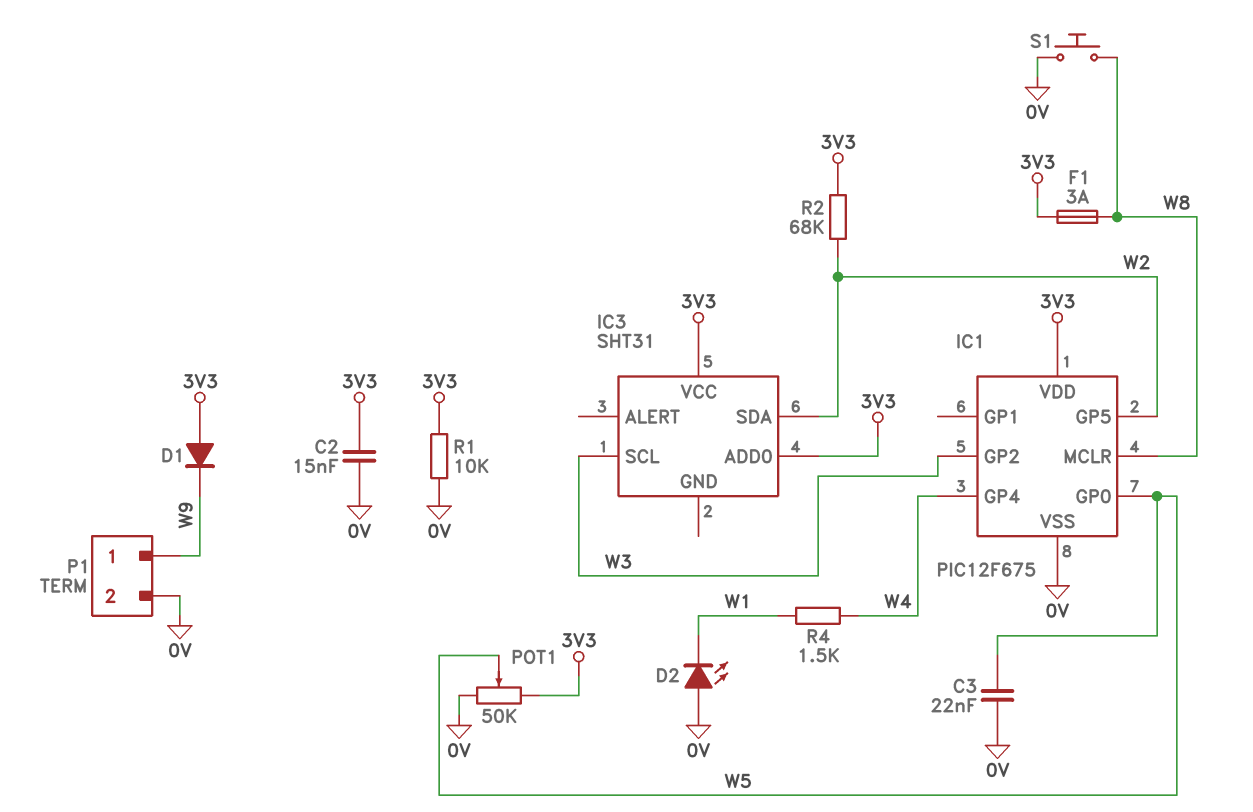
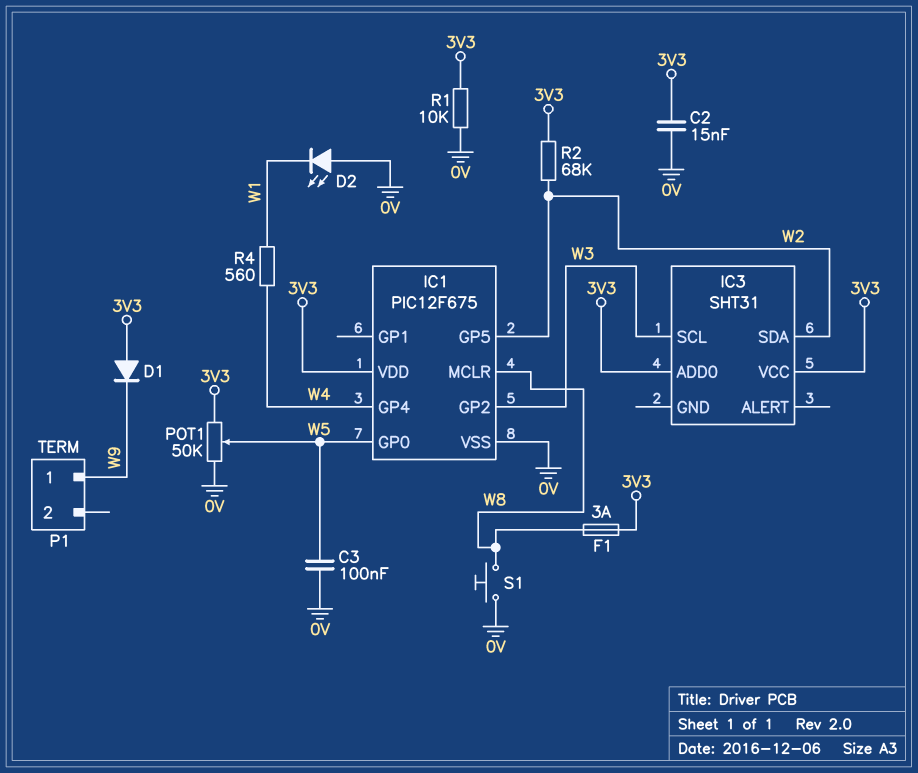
C3: 22nF (0V, W5) -> 100nF (0V, W5)
P1 pin 2: 0V -> none
R4: 1.5k (W1, W4) -> 560 (W1, W4)

